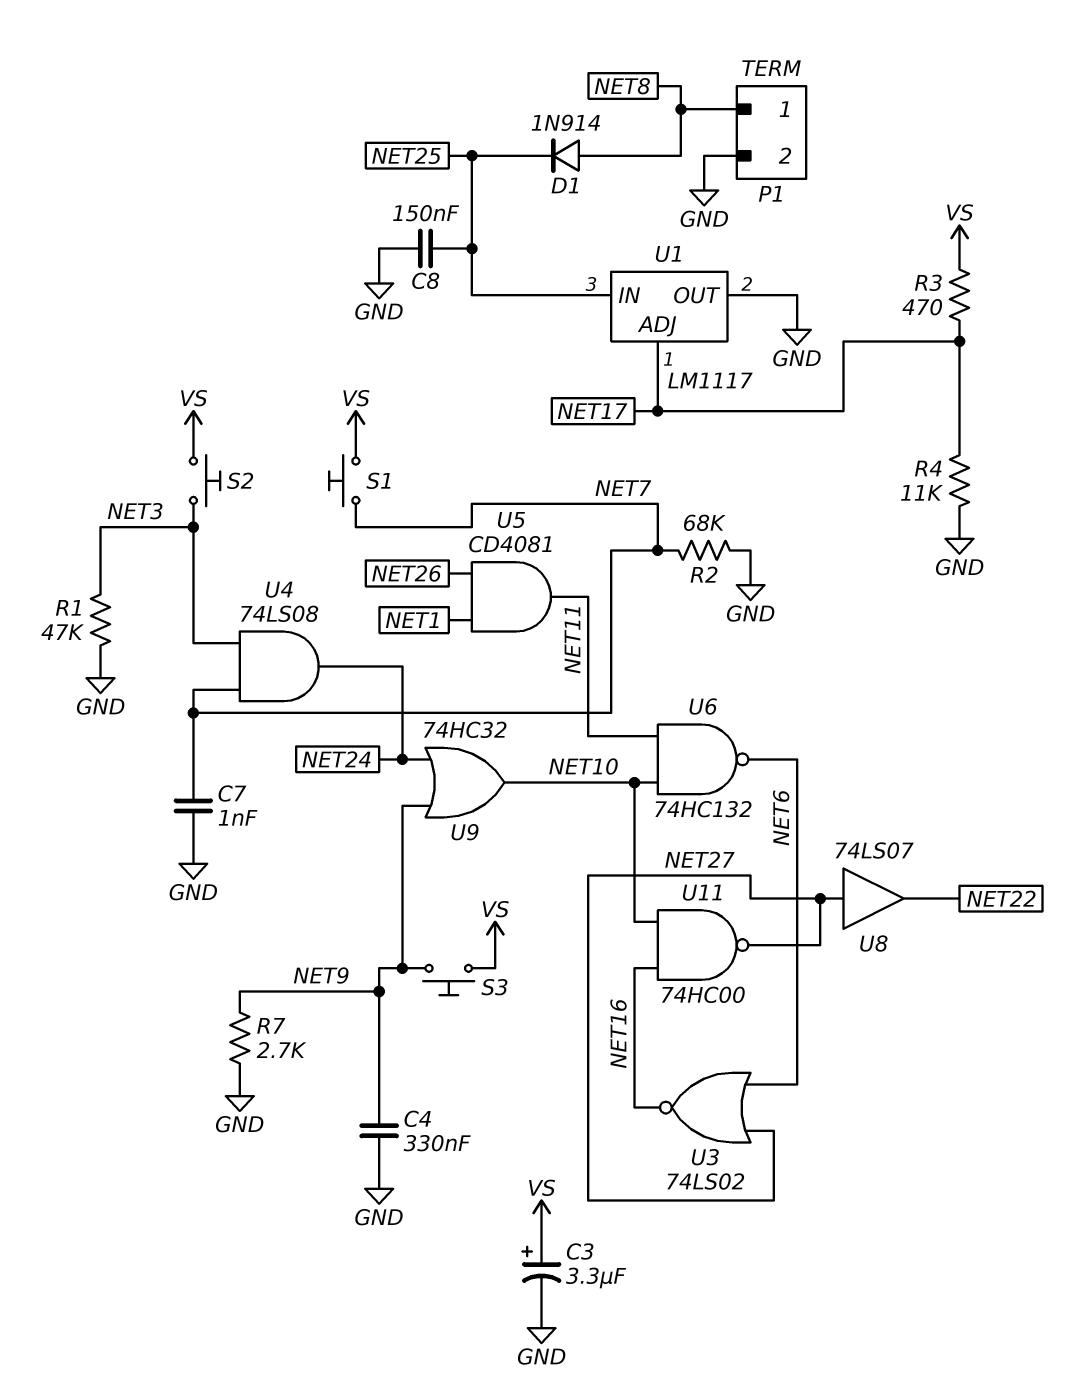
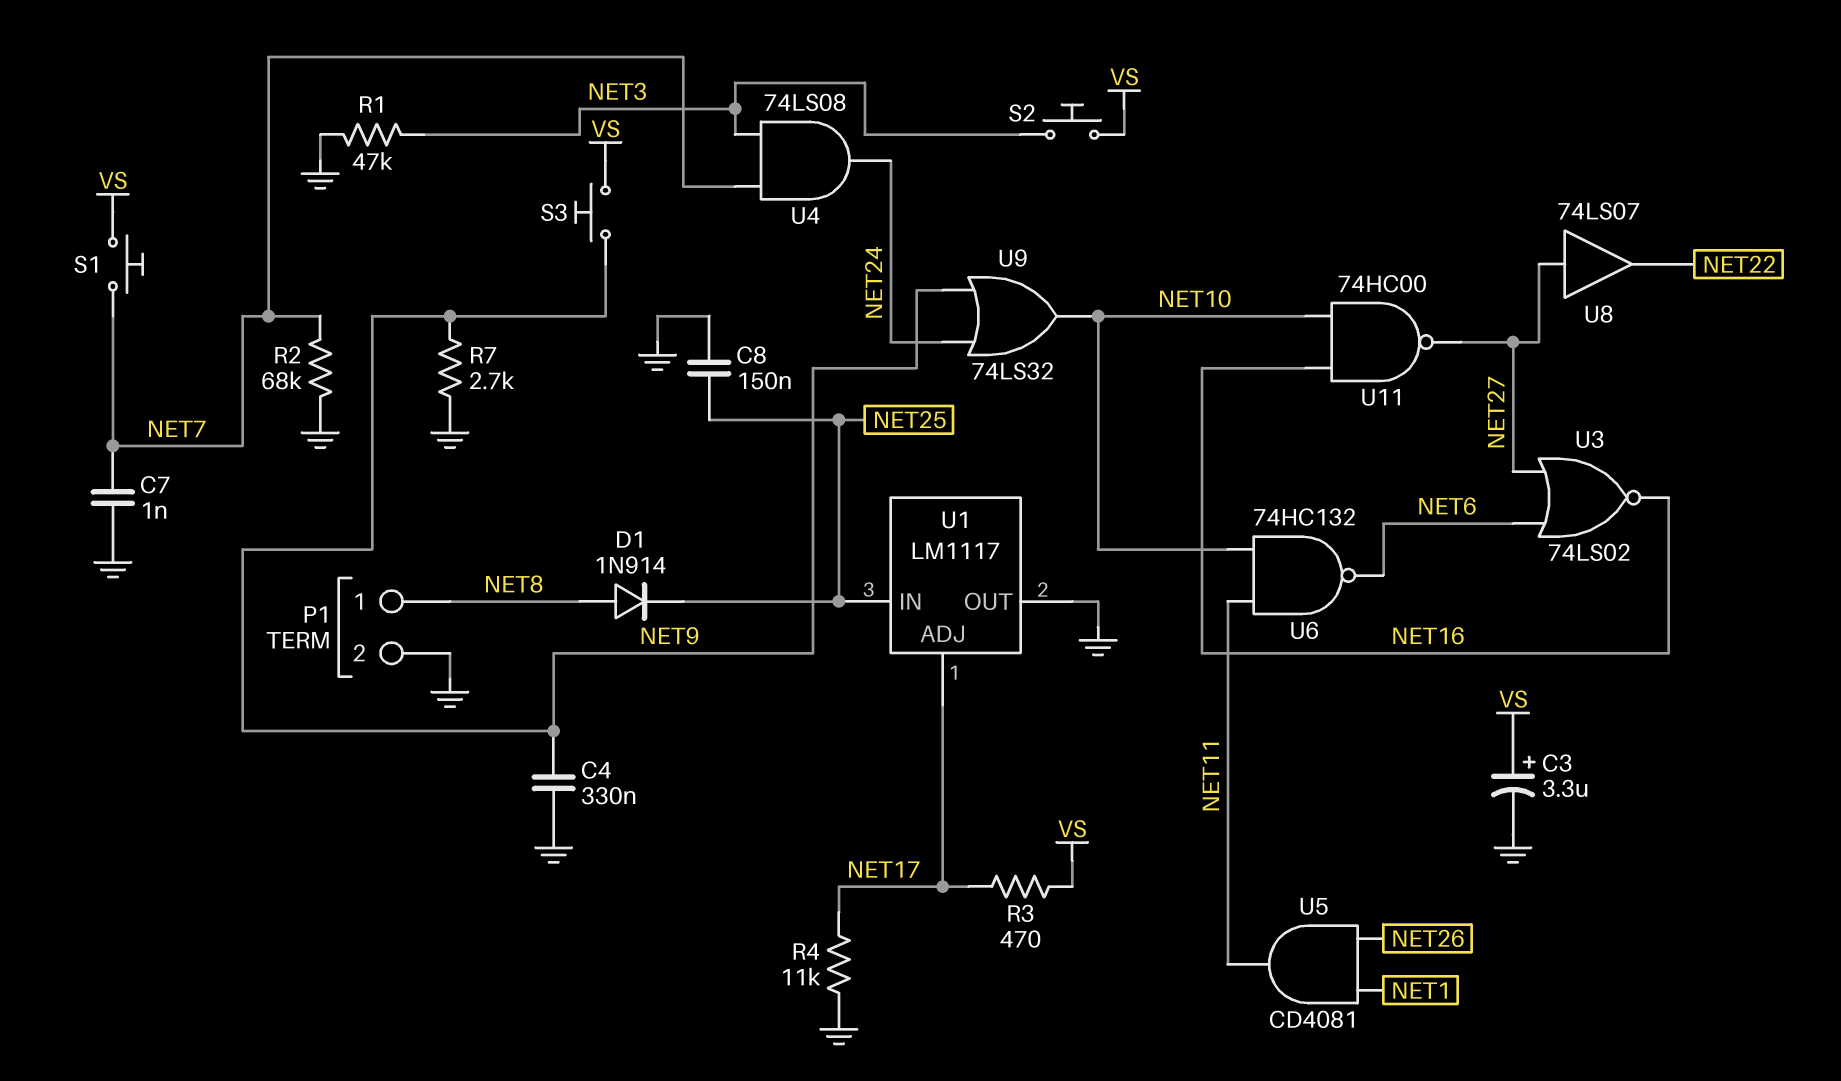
U9: OR 74HC32 (in NET9, in NET24, out NET10) -> OR 74LS32 (in NET9, in NET24, out NET10)

